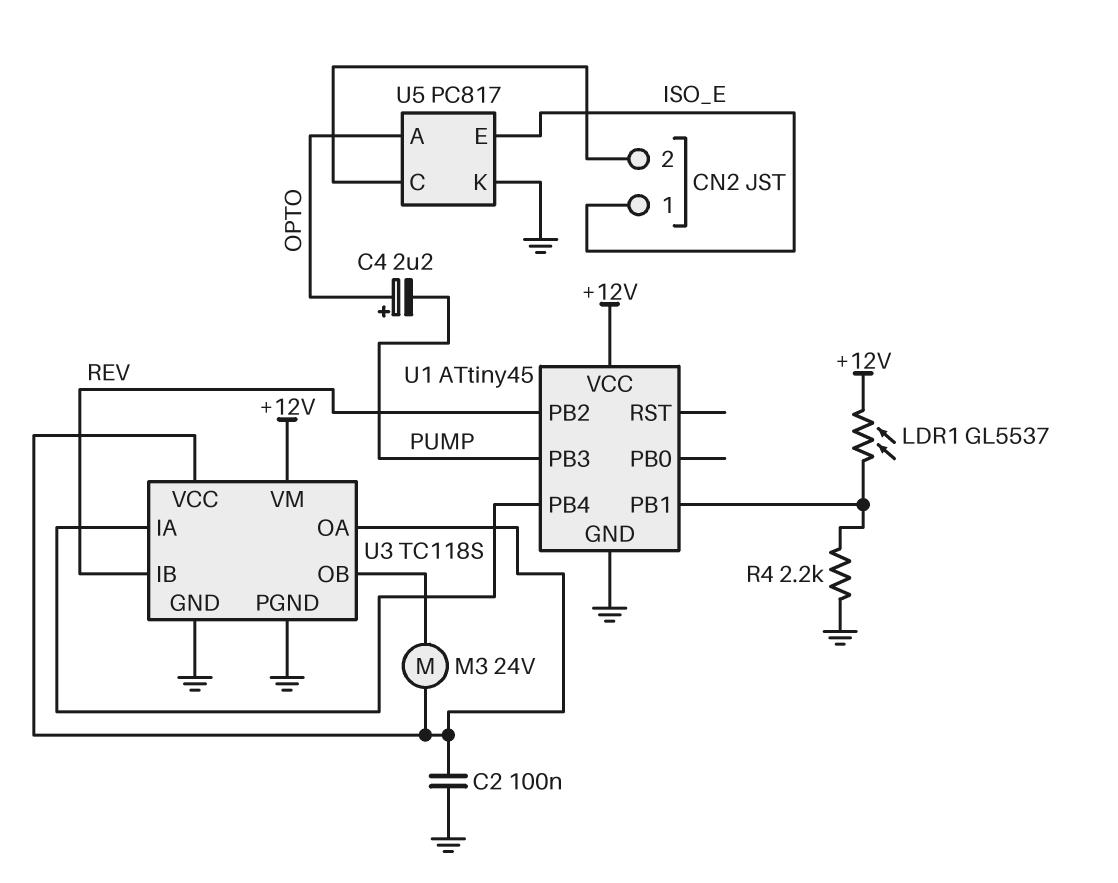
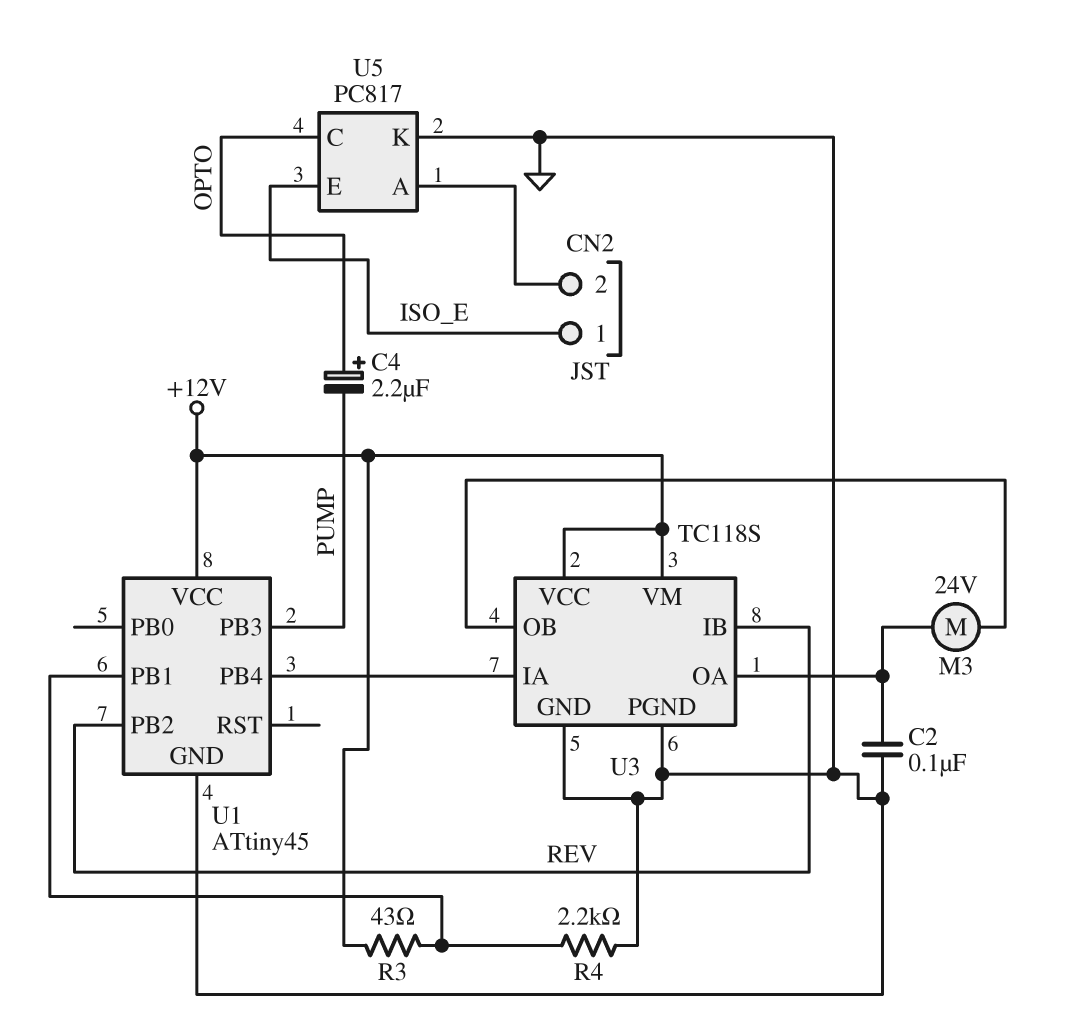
LDR1: GL5537 (+12V, U1/PB1) -> none
R3: none -> 43 (+12V, U1/PB1)
U3 pin VCC: U3/OA -> +12V
U5 pin A: OPTO -> CN2/2
U5 pin C: CN2/2 -> OPTO

